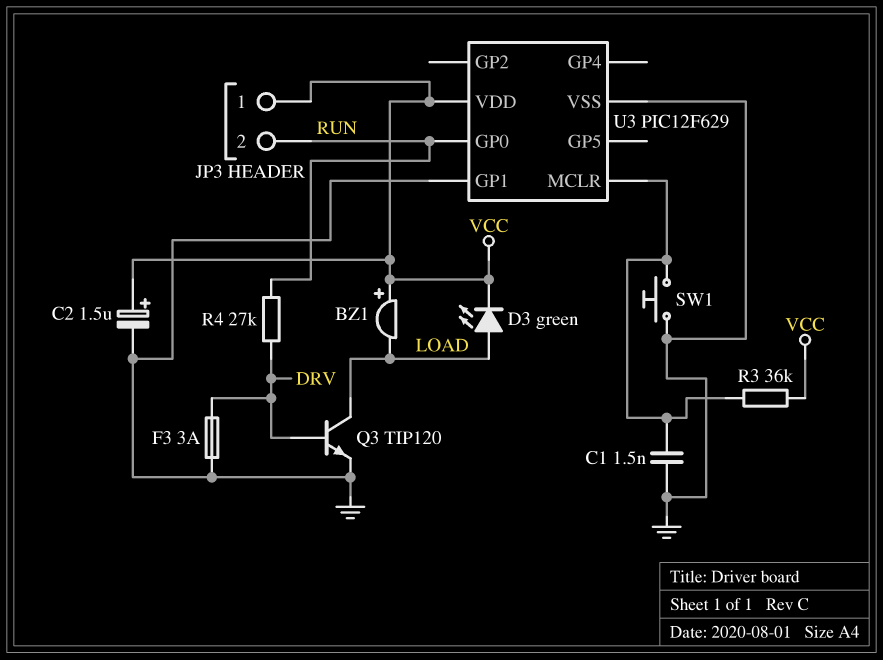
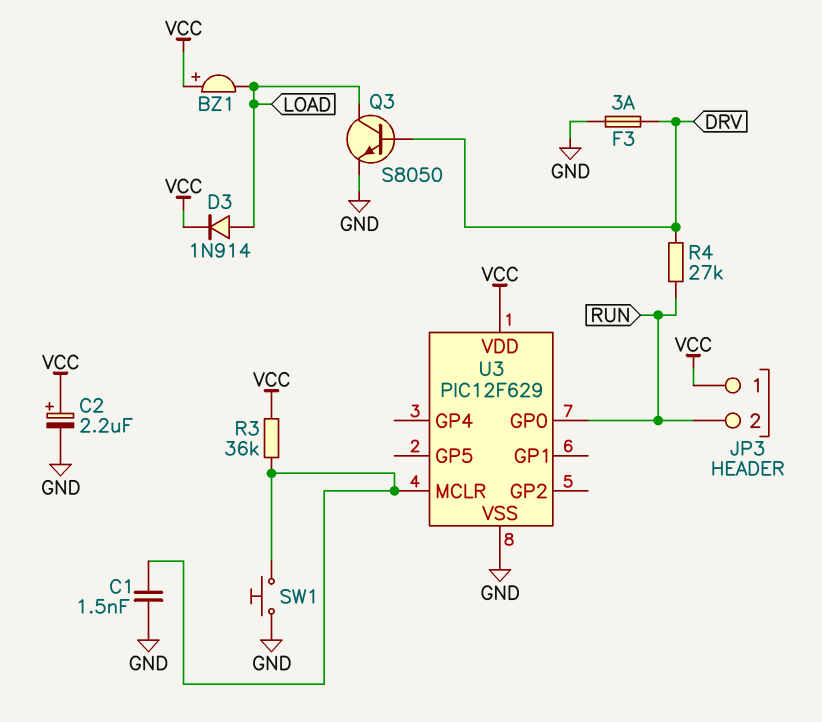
C2: 1.5uF (plus VCC, minus GND) -> 2.2uF (plus VCC, minus GND)
D3: LED green (A LOAD, K VCC) -> diode 1N914 (A LOAD, K VCC)
Q3: NPN TIP120 (B DRV, C LOAD, E GND) -> NPN S8050 (B DRV, C LOAD, E GND)
U3 pin GP1: GND -> none

